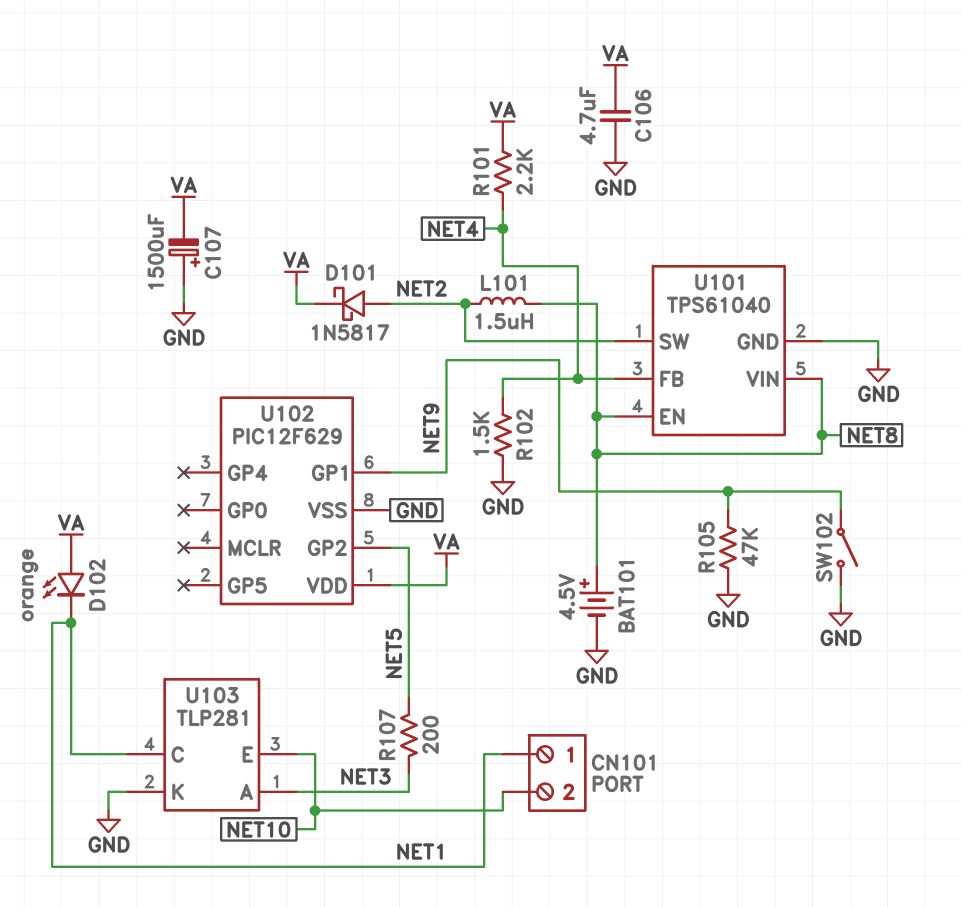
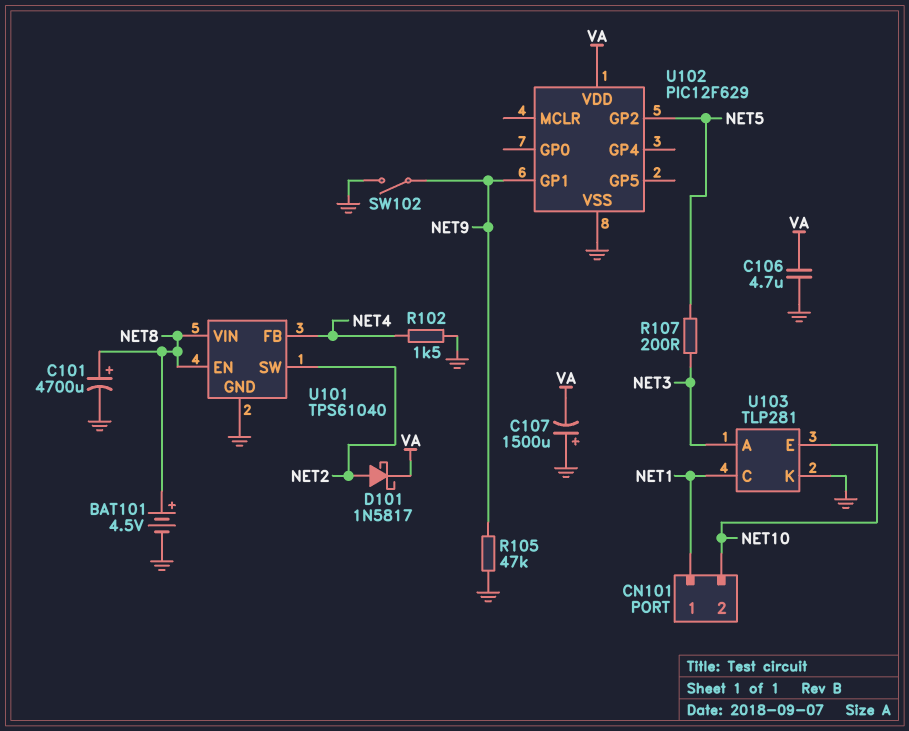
C101: none -> 4700uF (plus NET8, minus GND)
D102: LED orange (A VA, K NET1) -> none
L101: 1.5uH (NET2, NET8) -> none
R101: 2.2k (NET4, VA) -> none

